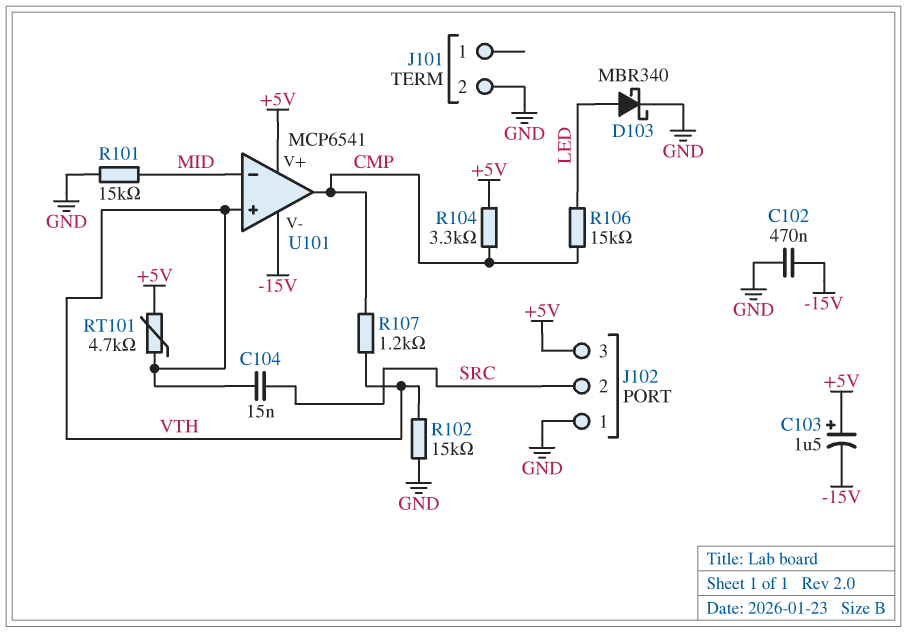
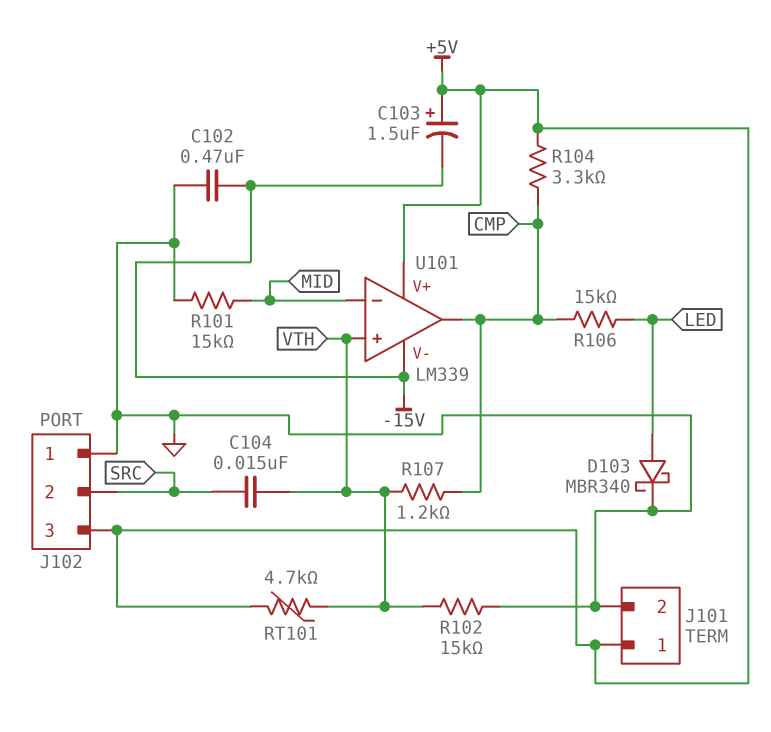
J101 pin 1: none -> +5V
U101: MCP6541 -> LM339

